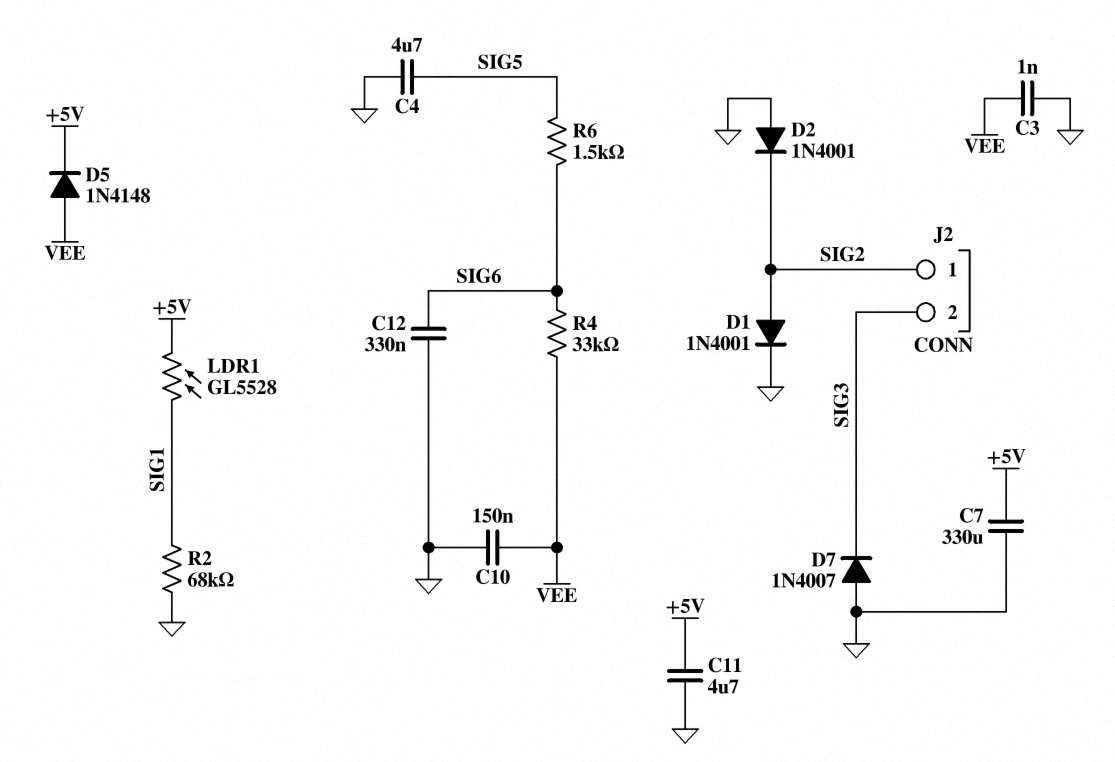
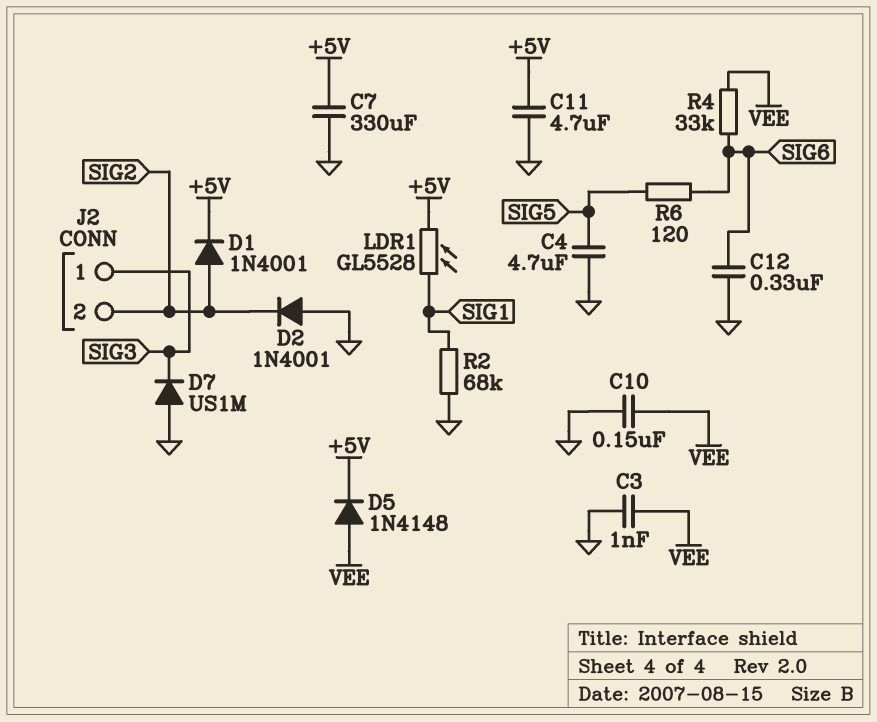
D1: diode 1N4001 (A SIG2, K GND) -> diode 1N4001 (A SIG2, K +5V)
D7: diode 1N4007 (A GND, K SIG3) -> diode US1M (A GND, K SIG3)
J2 pin 1: SIG2 -> SIG3
J2 pin 2: SIG3 -> SIG2
R6: 1.5k (SIG5, SIG6) -> 120 (SIG5, SIG6)

